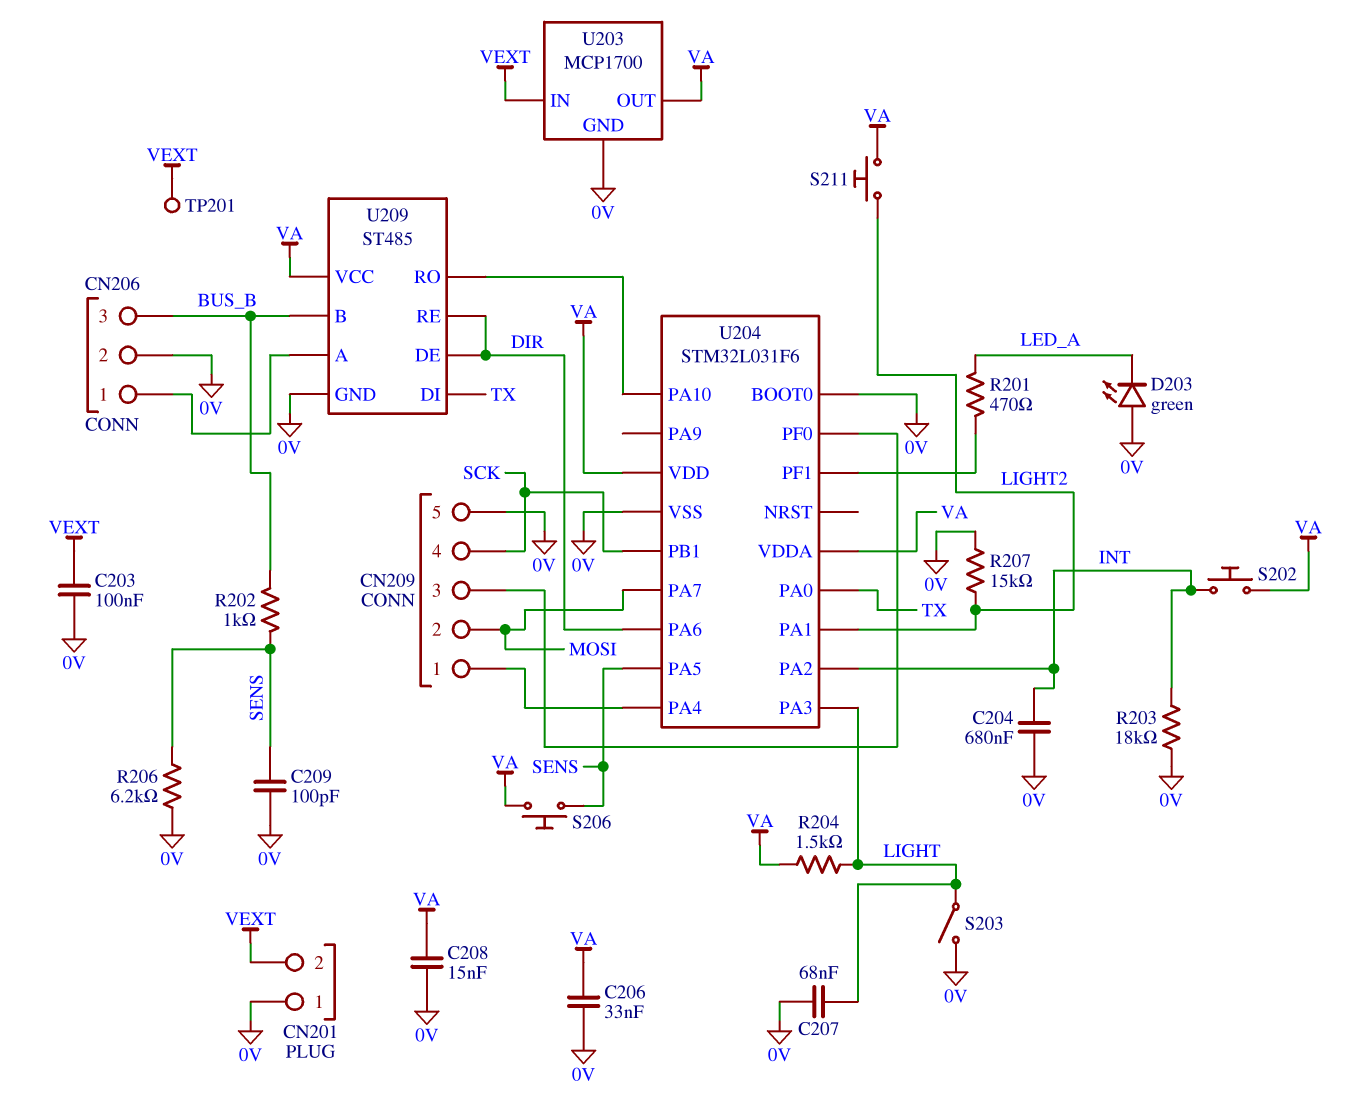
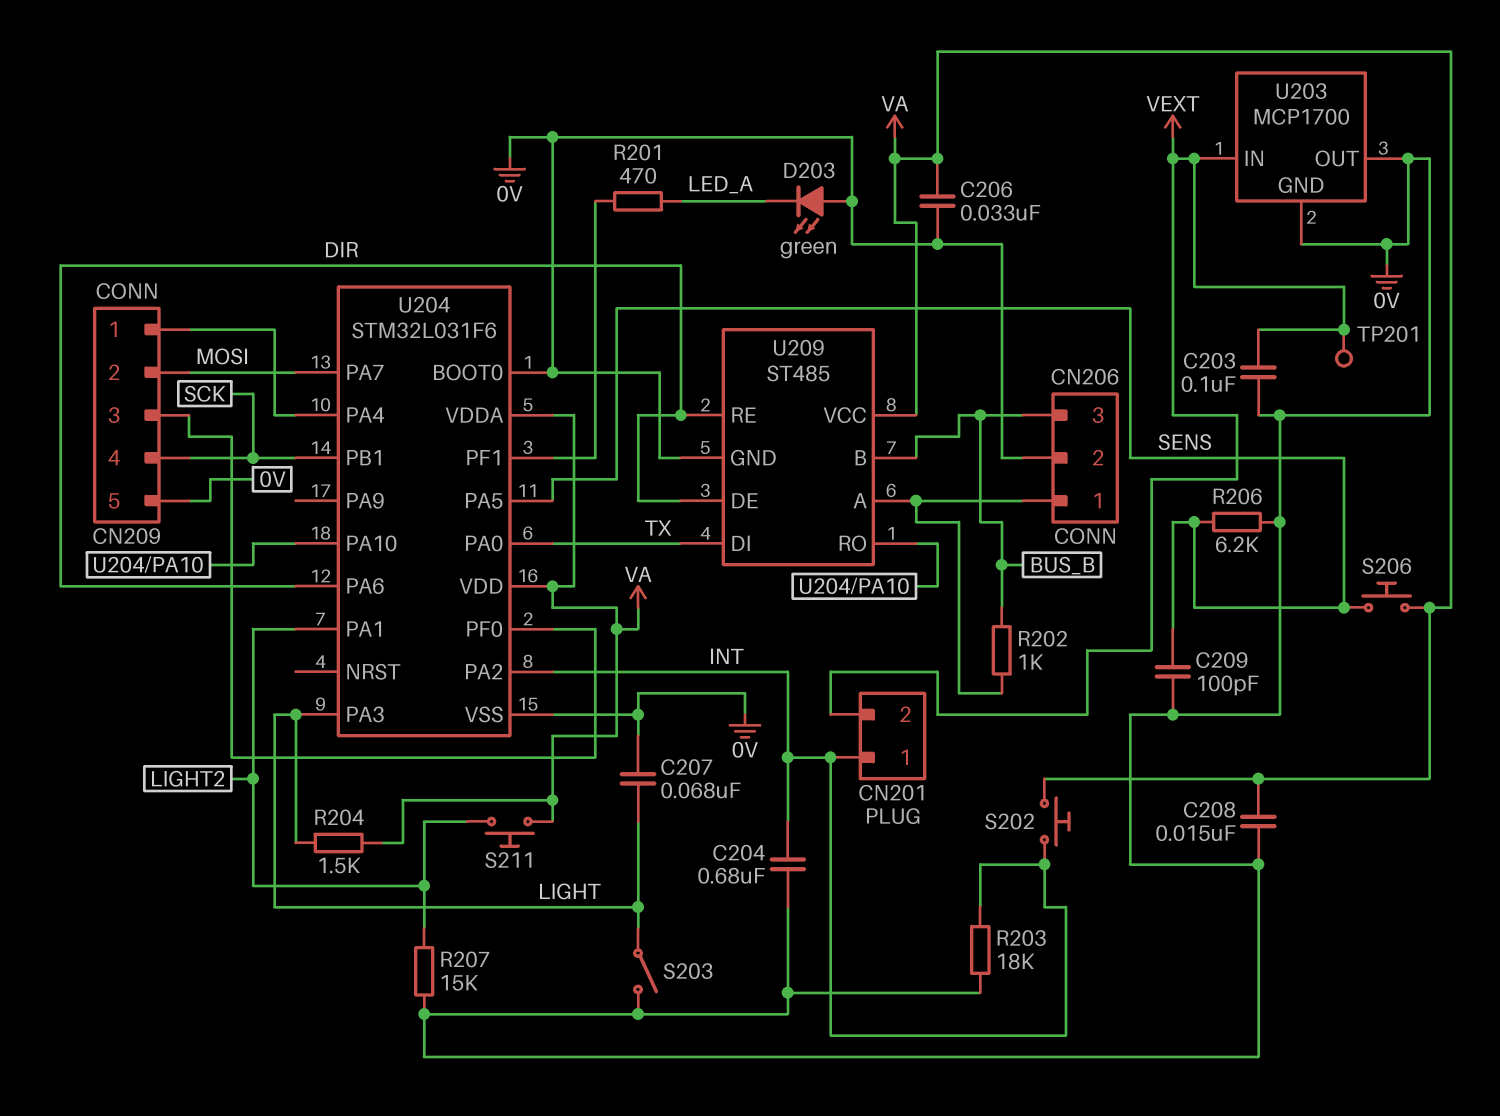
CN201 pin 1: 0V -> INT
R202: 1k (BUS_B, SENS) -> 1k (BUS_B, CN206/1)
U203 pin OUT: VA -> 0V

